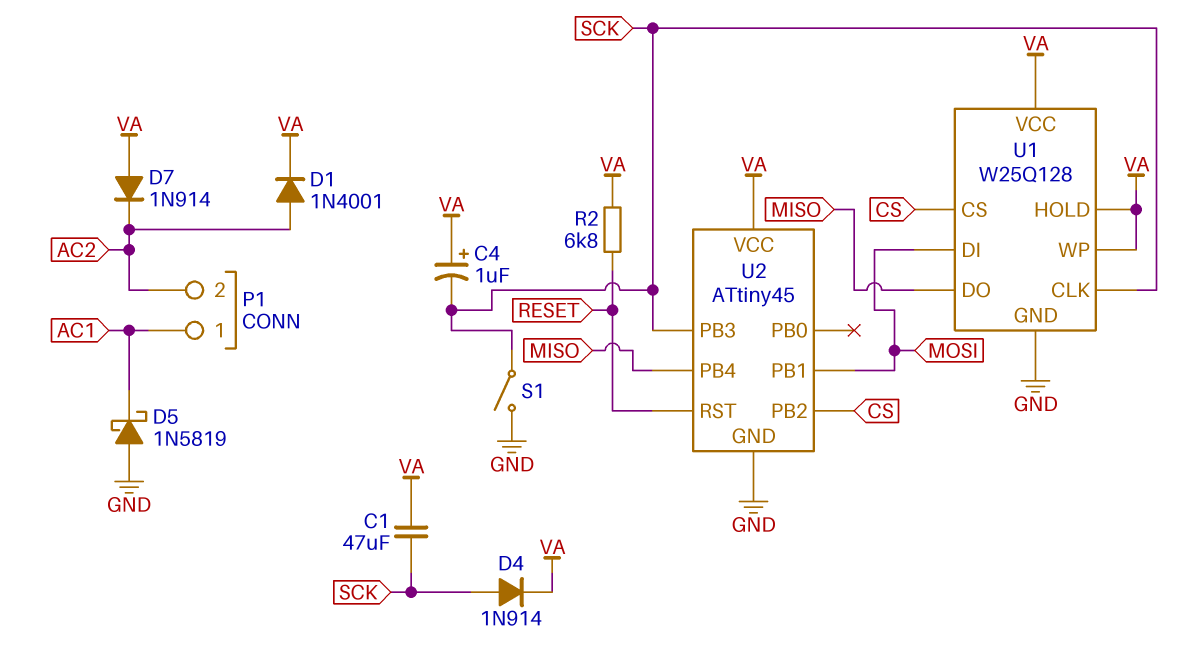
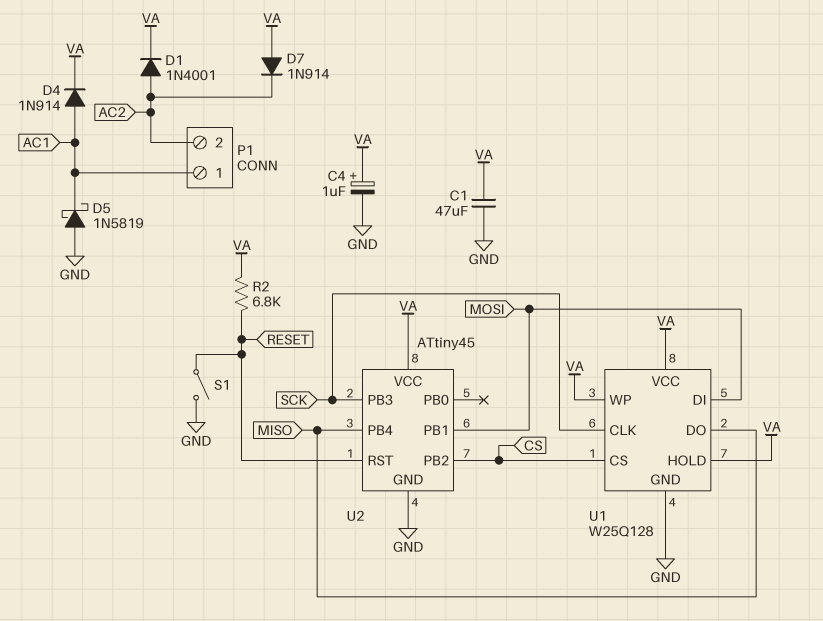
C1: 47uF (SCK, VA) -> 47uF (GND, VA)
C4: 1uF (plus VA, minus SCK) -> 1uF (plus VA, minus GND)
D4: diode 1N914 (A SCK, K VA) -> diode 1N914 (A AC1, K VA)
S1: switch (GND, SCK) -> switch (GND, RESET)

